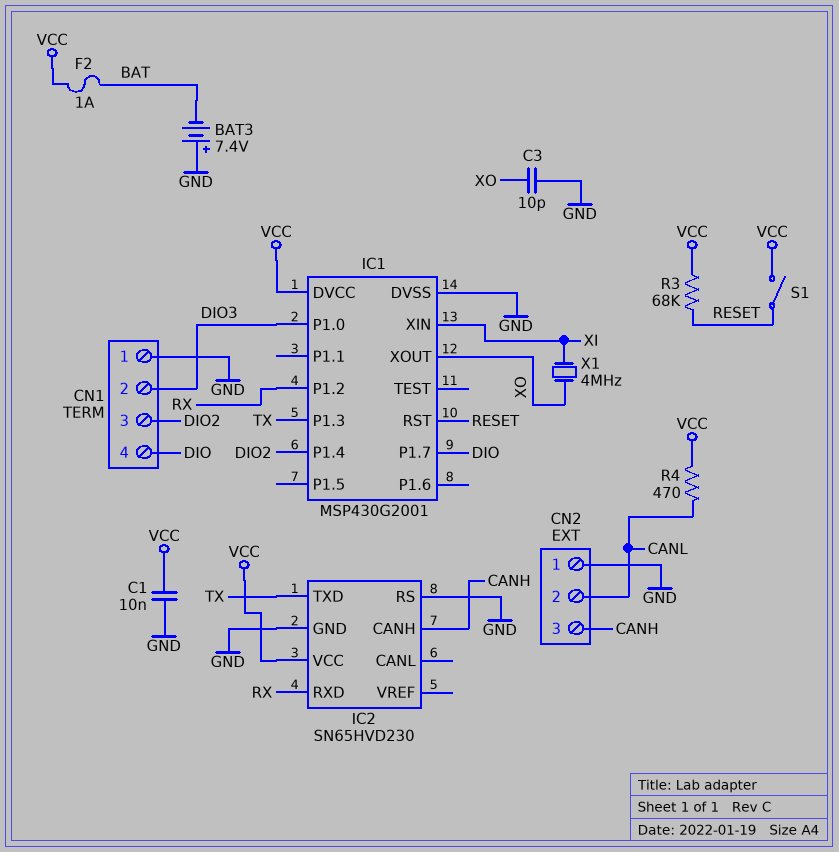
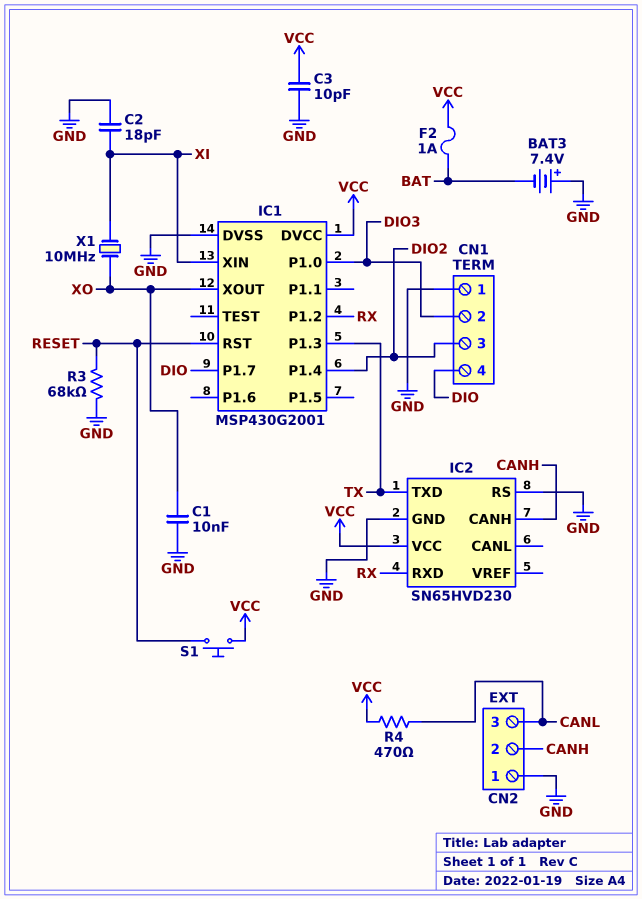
C1: 10nF (GND, VCC) -> 10nF (GND, XO)
C2: none -> 18pF (GND, XI)
C3: 10pF (GND, XO) -> 10pF (GND, VCC)
CN2 pin 2: CANL -> CANH
CN2 pin 3: CANH -> CANL
R3: 68k (RESET, VCC) -> 68k (GND, RESET)
S1: switch (RESET, VCC) -> button (RESET, VCC)
X1: 4MHz (XI, XO) -> 10MHz (XI, XO)

